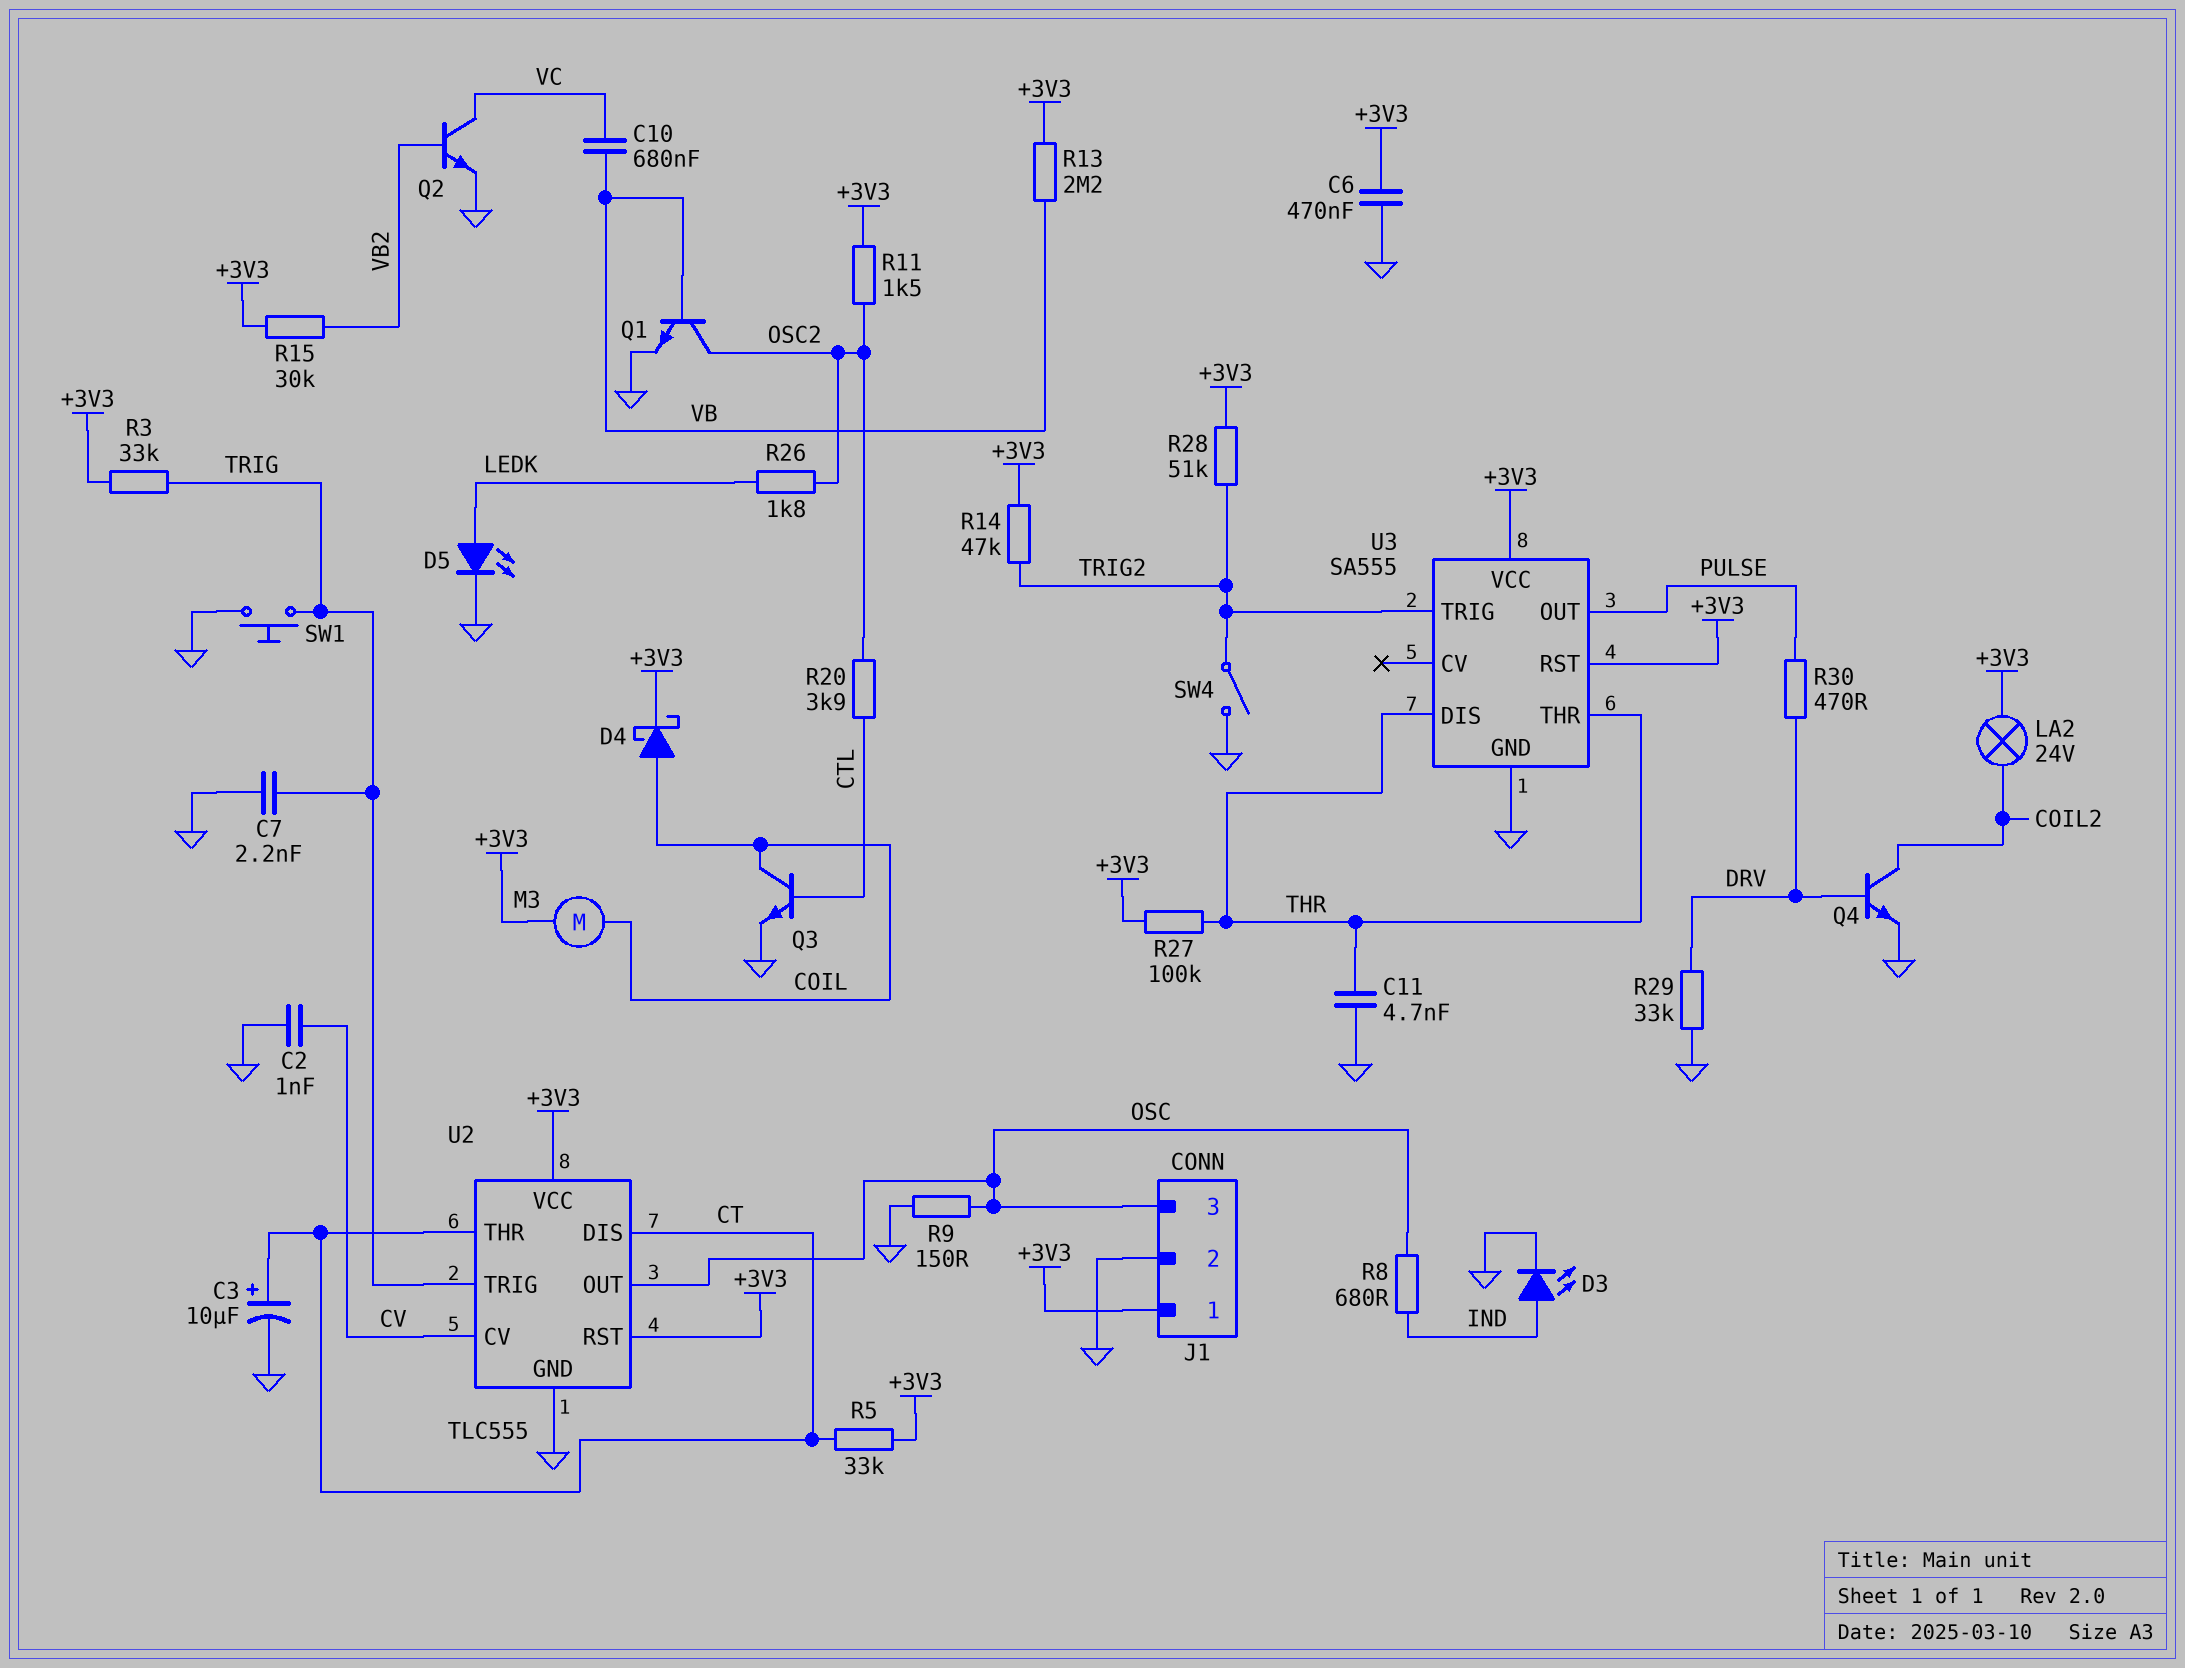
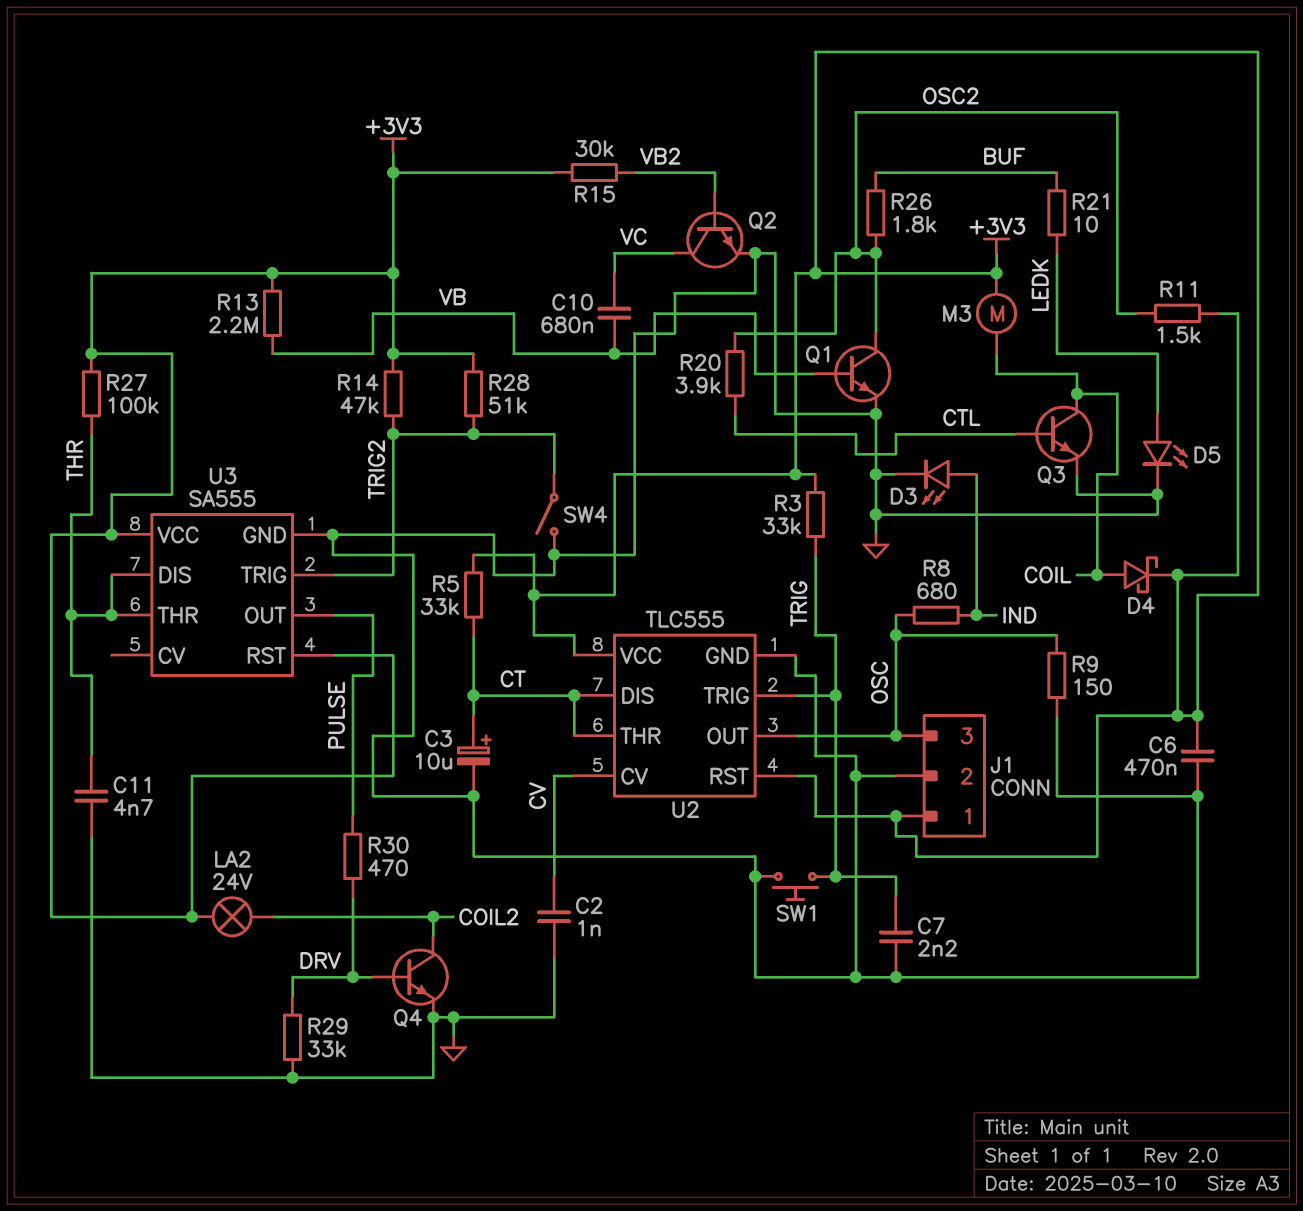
R21: none -> 10 (BUF, LEDK)
R26: 1.8k (LEDK, OSC2) -> 1.8k (BUF, OSC2)

